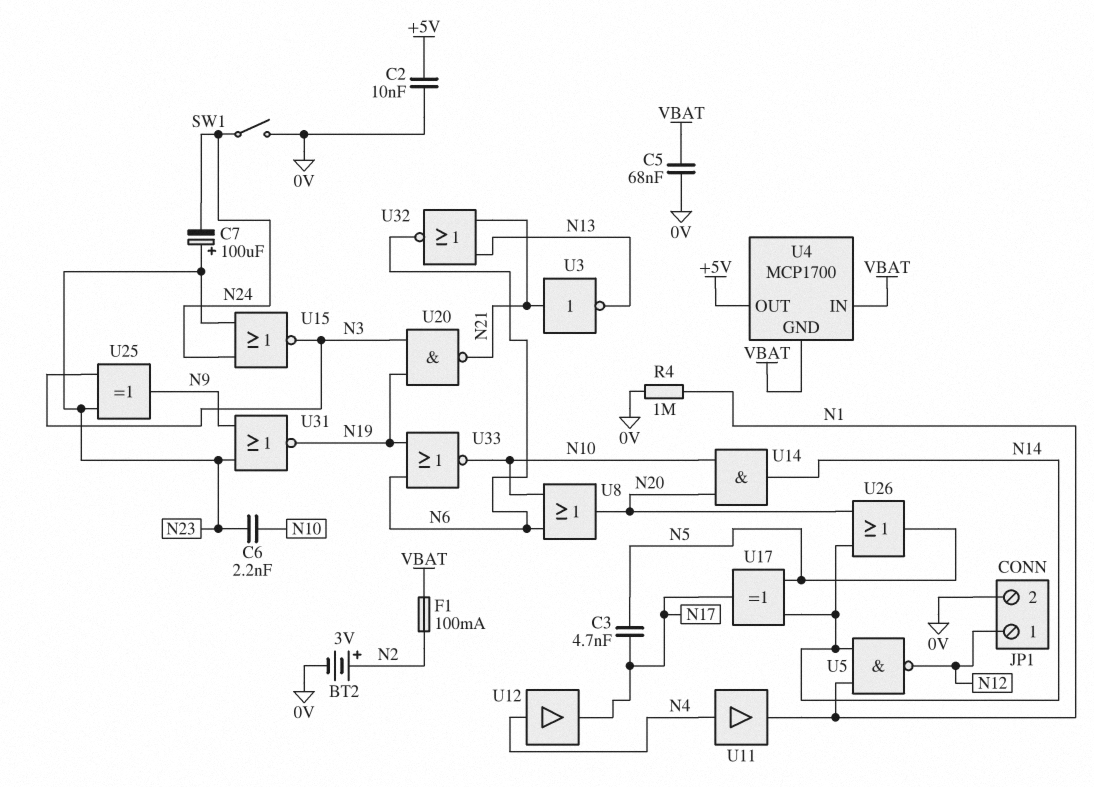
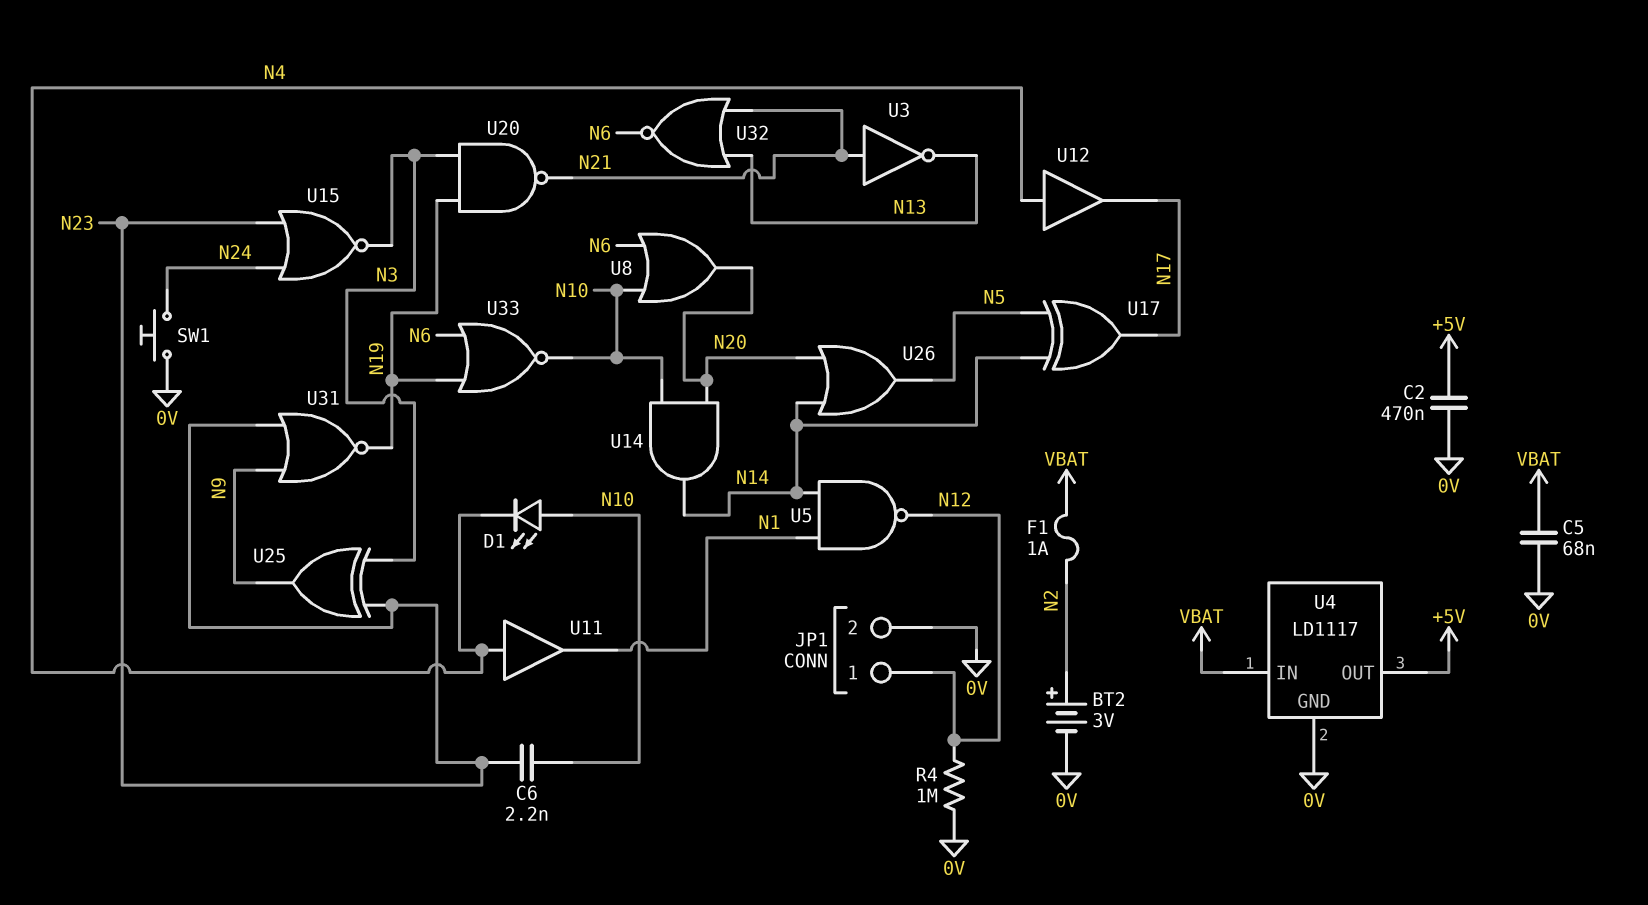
C2: 10nF (+5V, 0V) -> 470nF (+5V, 0V)
C3: 4.7nF (N5, N17) -> none
C7: 100uF (plus N23, minus N24) -> none
D1: none -> LED (A N10, K N4)
F1: 100mA (N2, VBAT) -> 1A (N2, VBAT)
R4: 1M (0V, N1) -> 1M (0V, N12)
SW1: switch (0V, N24) -> button (0V, N24)
U4: MCP1700 -> LD1117
U4 pin GND: VBAT -> 0V

